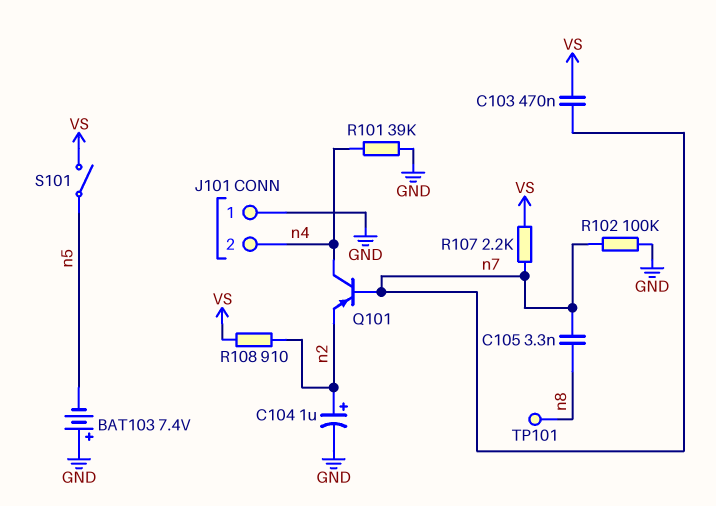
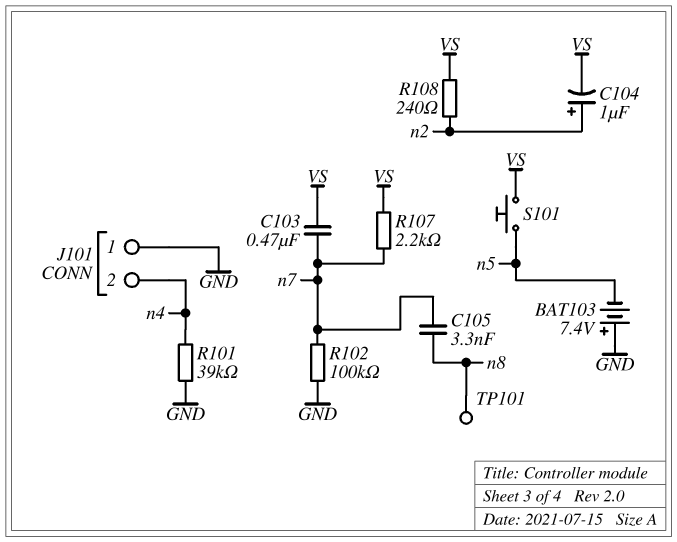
C104: 1uF (plus n2, minus GND) -> 1uF (plus n2, minus VS)
Q101: PNP (B n7, C n4, E n2) -> none
R108: 910 (VS, n2) -> 240 (VS, n2)
S101: switch (VS, n5) -> button (VS, n5)

